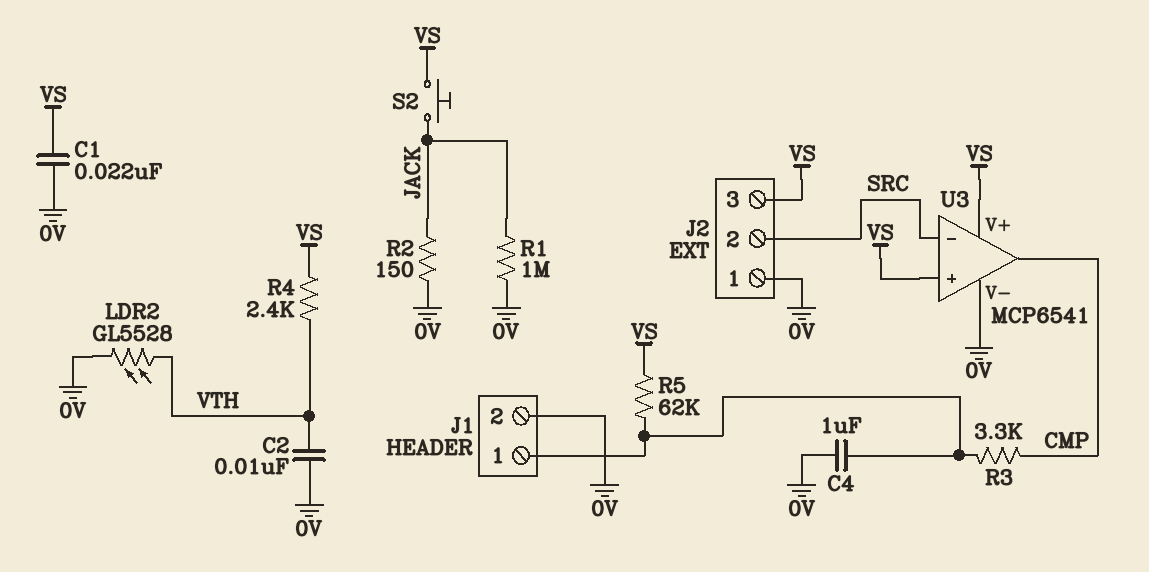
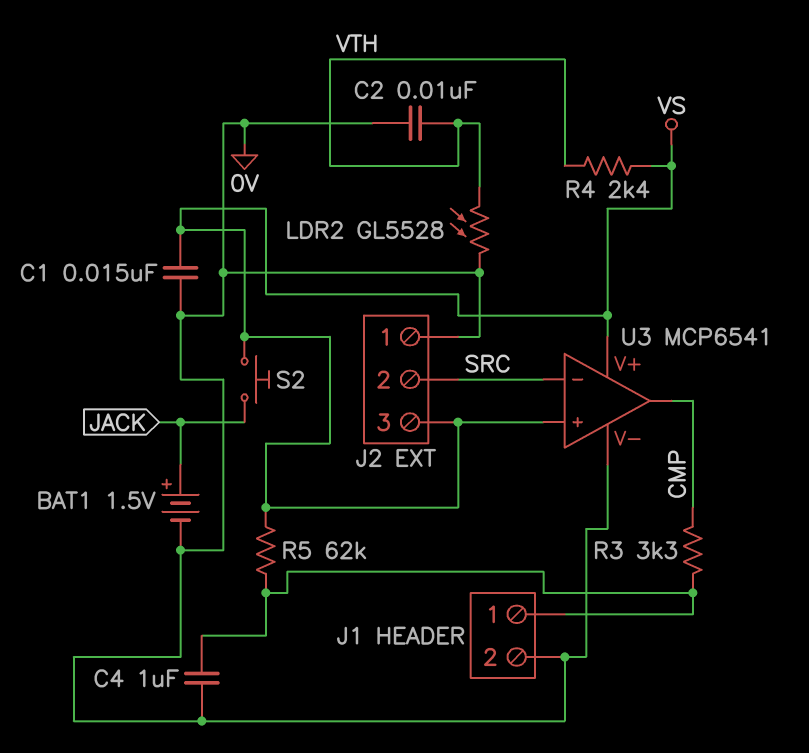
BAT1: none -> 1.5V (plus JACK, minus 0V)
C1: 22nF (0V, VS) -> 15nF (0V, VS)
R1: 1M (0V, JACK) -> none
R2: 150 (0V, JACK) -> none

